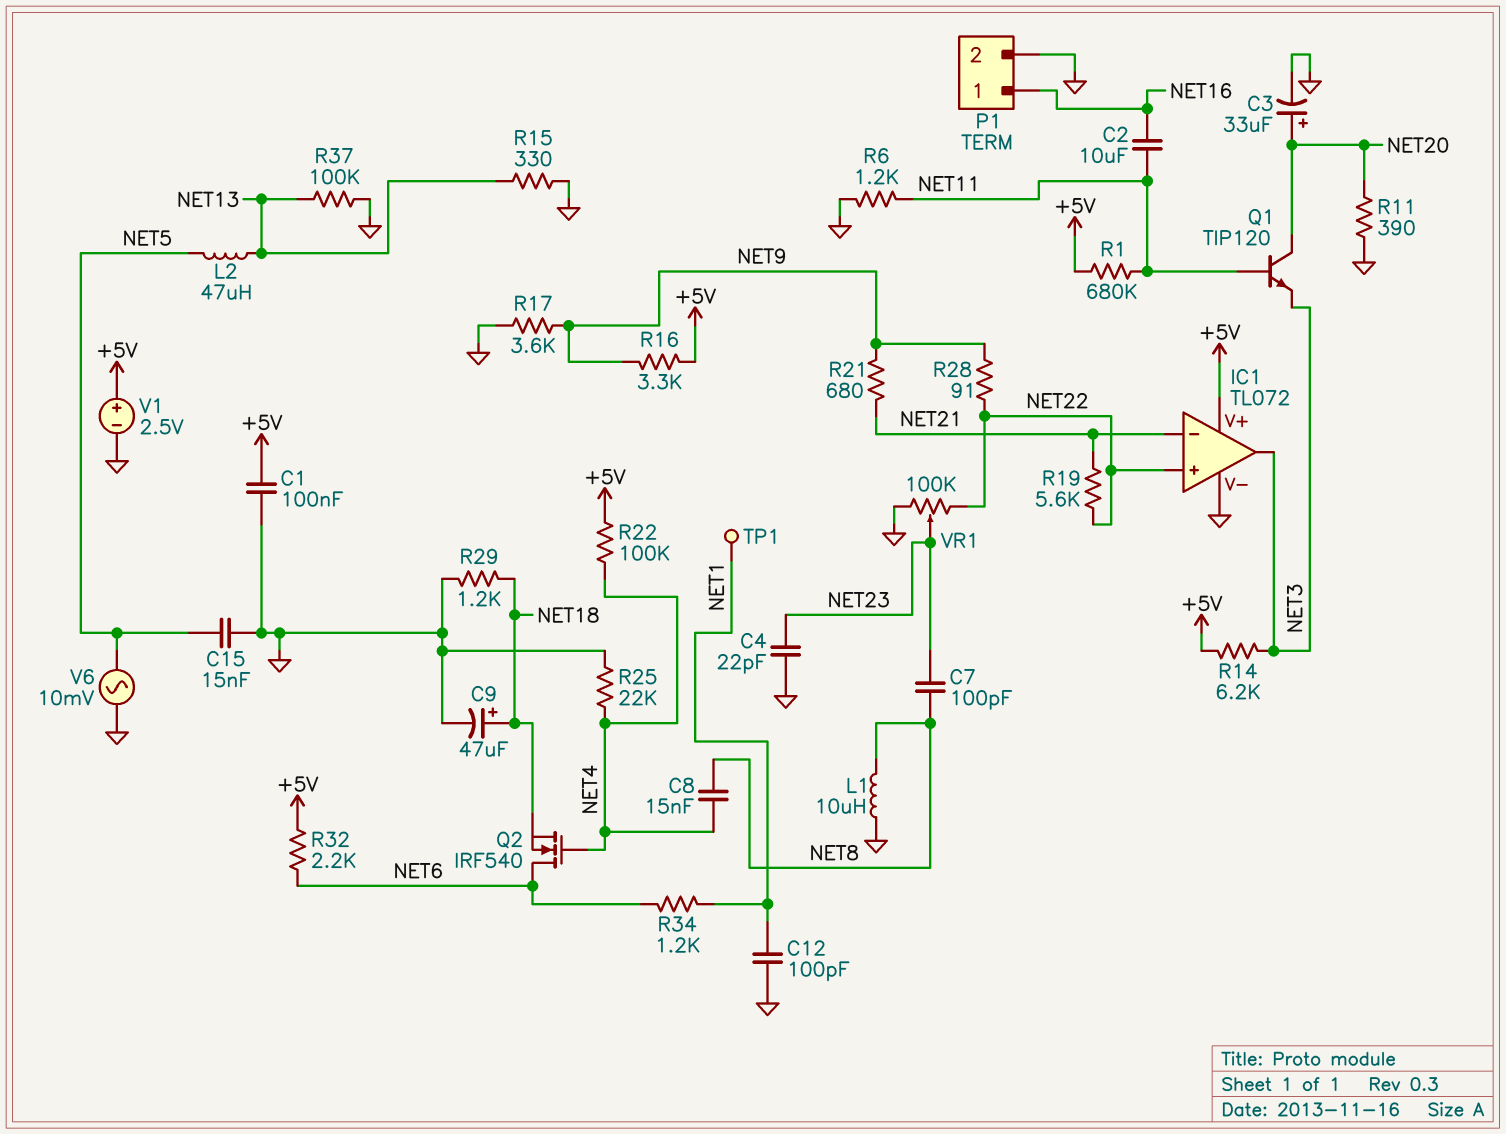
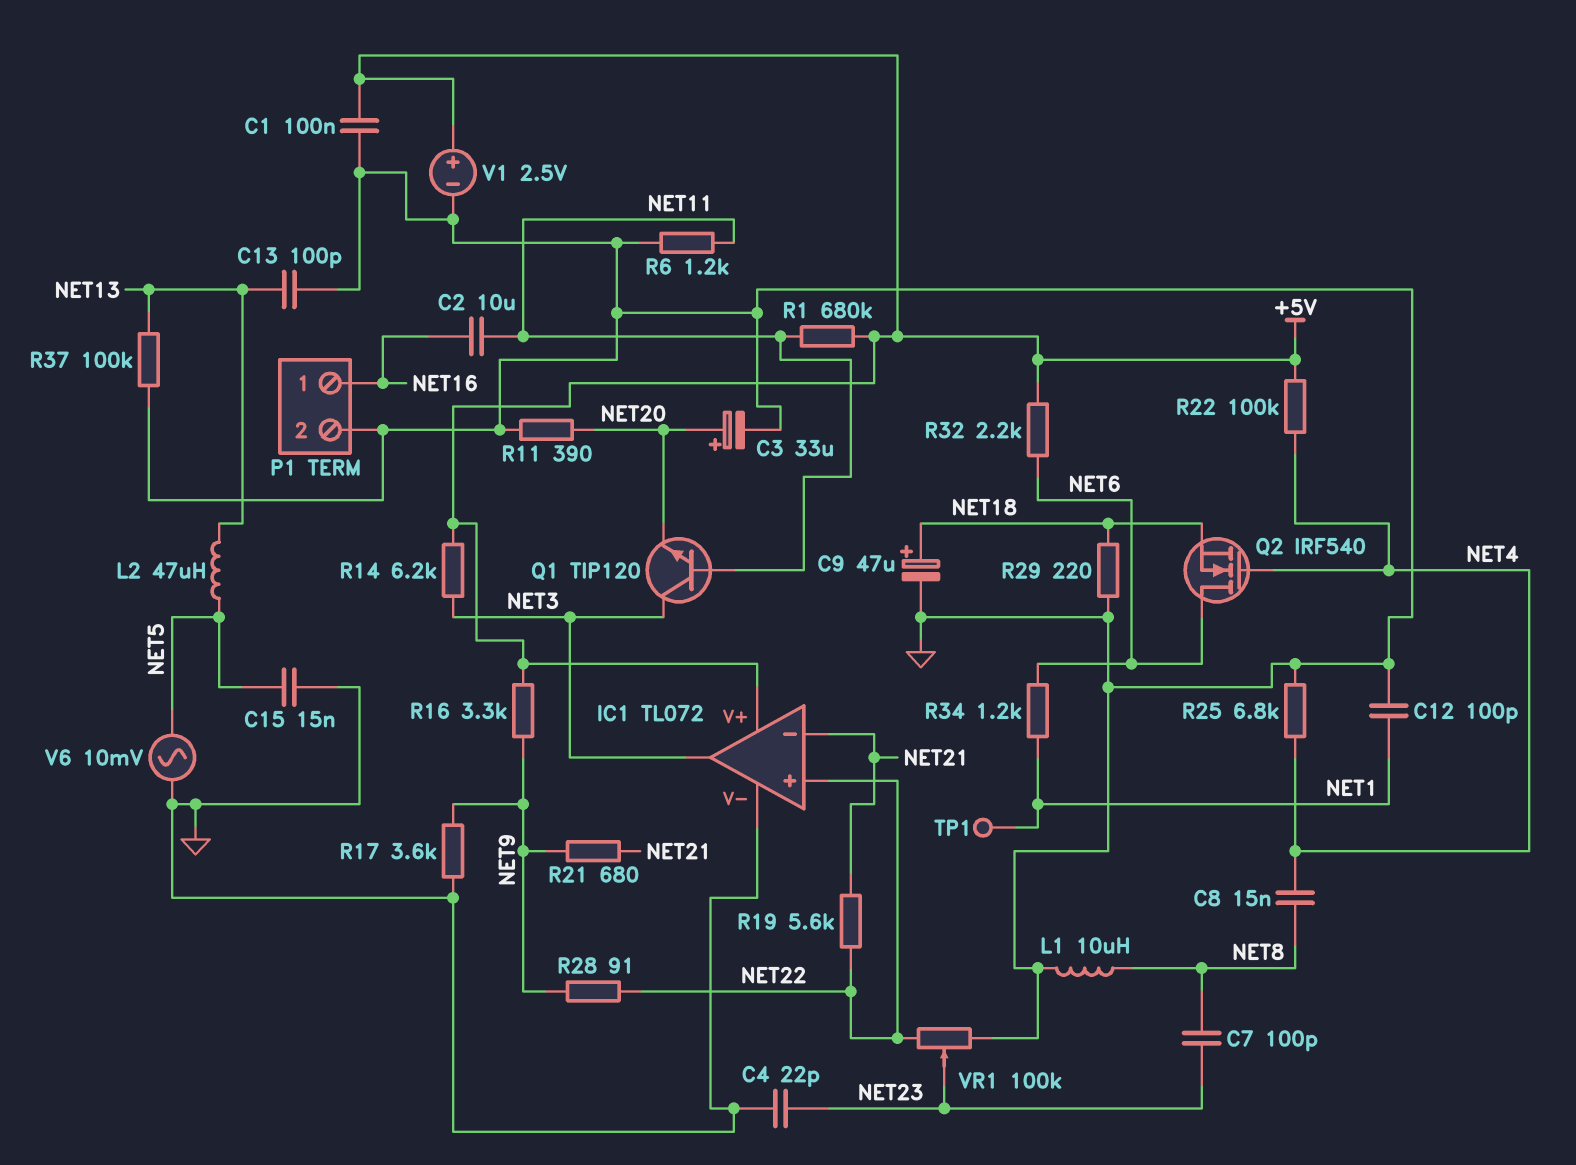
C13: none -> 100pF (GND, NET13)
Q1: NPN TIP120 (B NET11, C NET20, E NET3) -> NPN TIP120 (B NET11, C NET3, E NET20)
R15: 330 (GND, NET13) -> none
R25: 22k (GND, NET4) -> 6.8k (GND, NET4)
R29: 1.2k (GND, NET18) -> 220 (GND, NET18)

